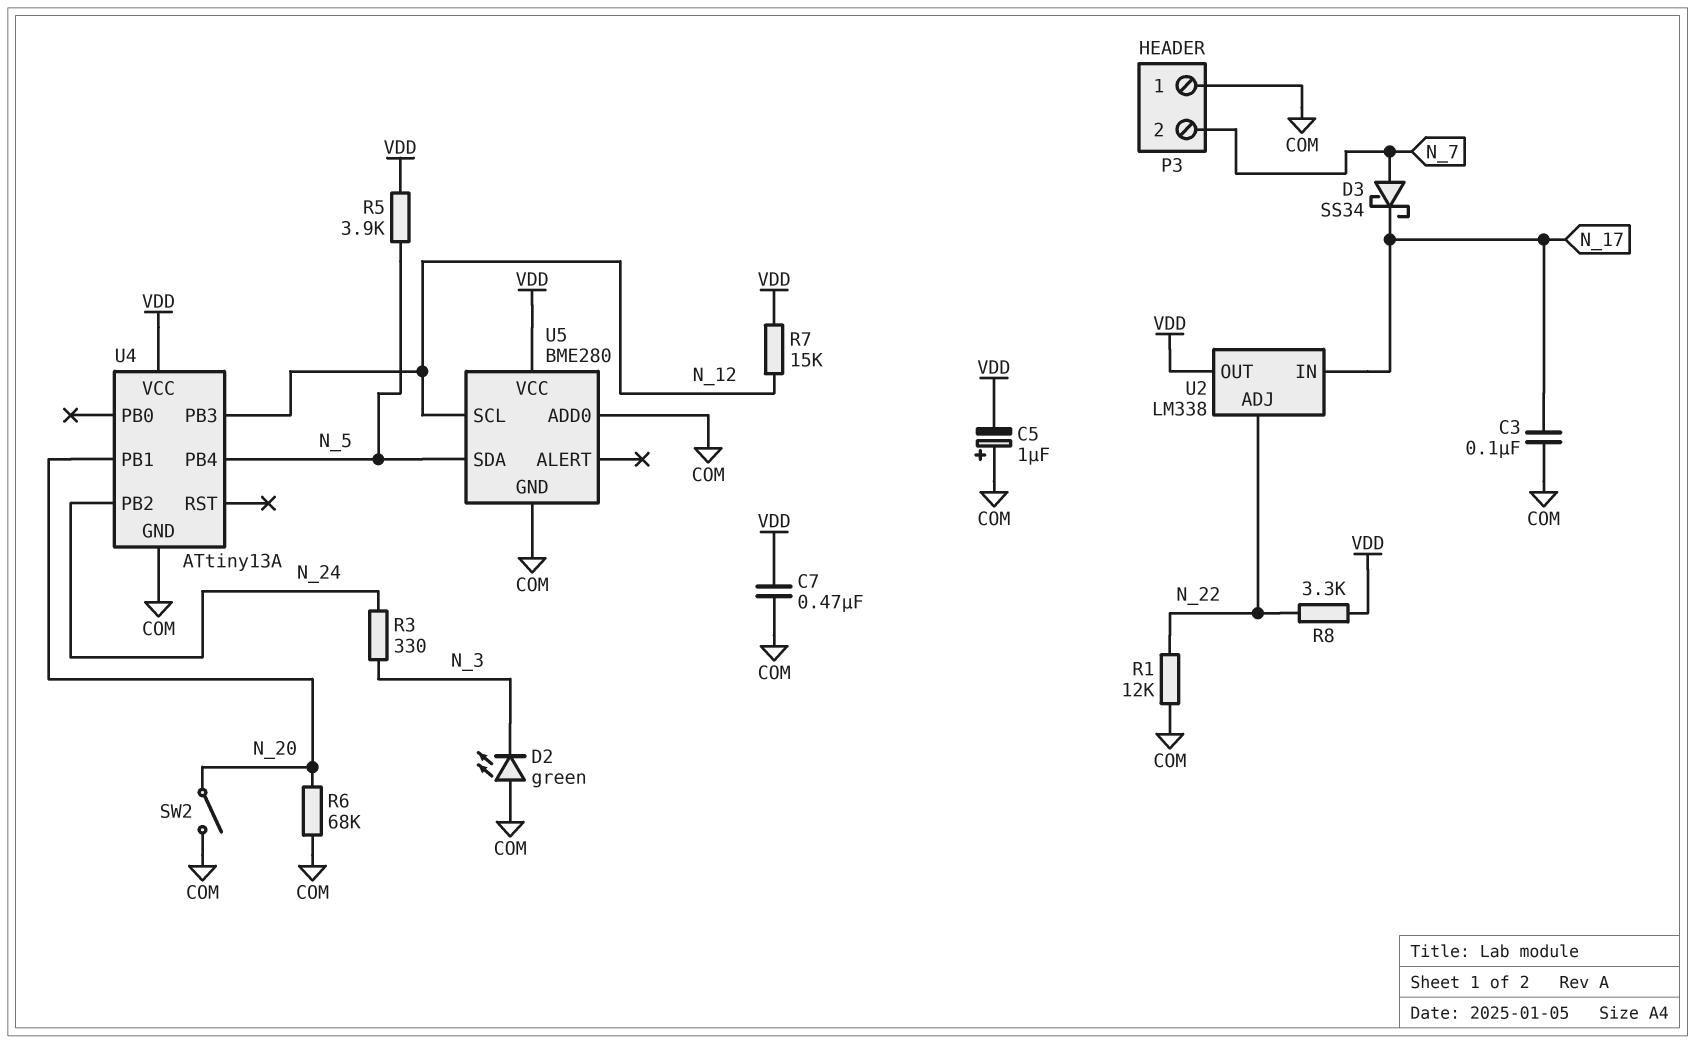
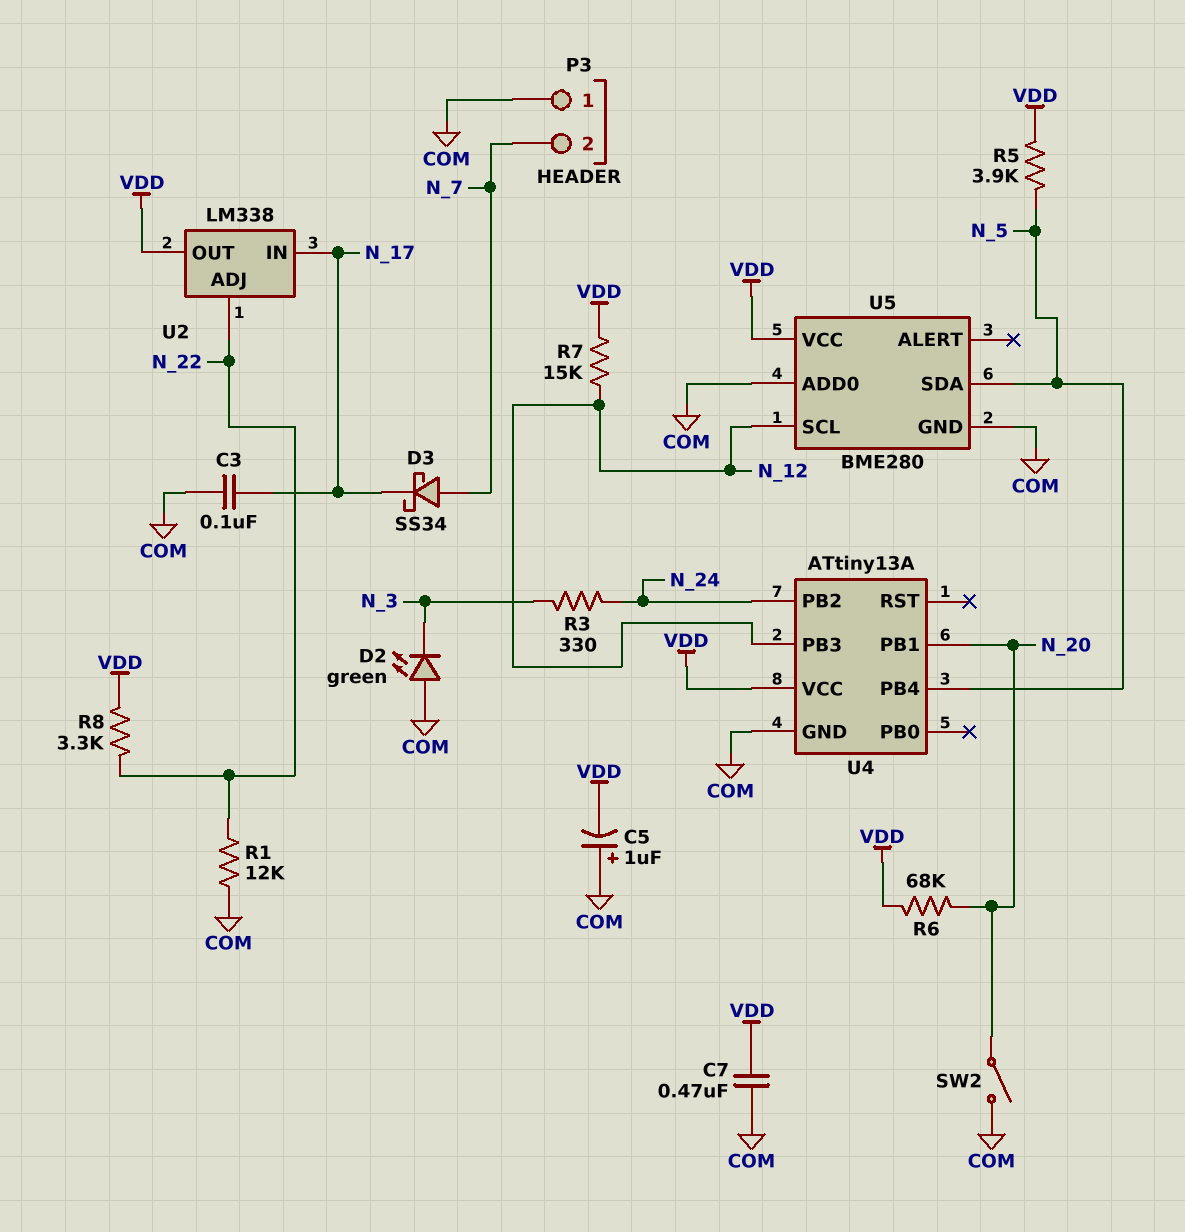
R6: 68k (COM, N_20) -> 68k (N_20, VDD)

